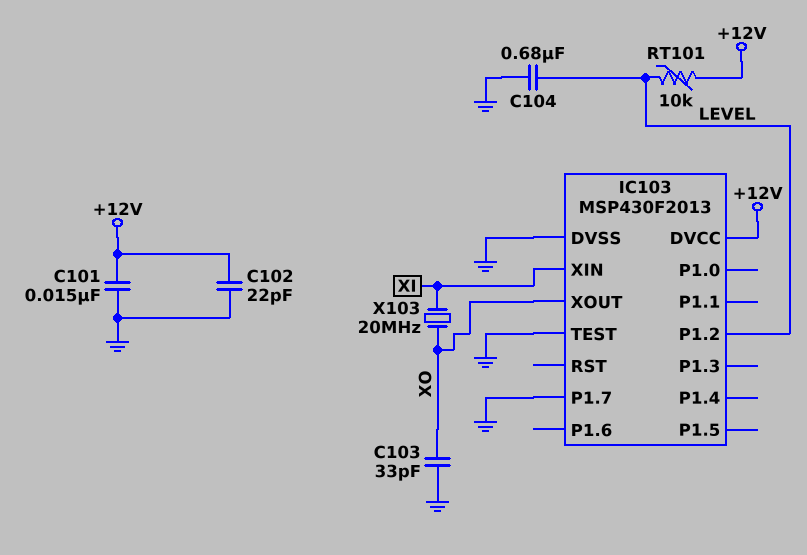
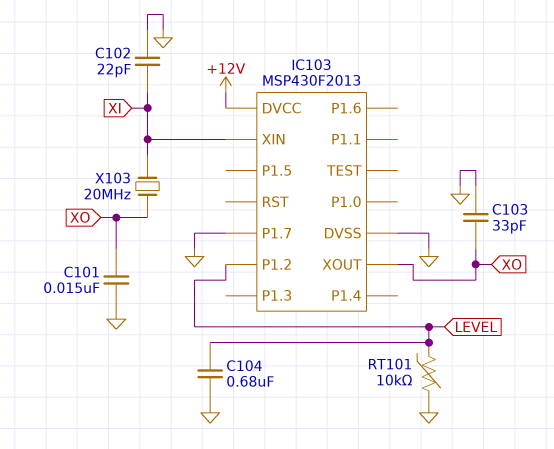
C101: 15nF (+12V, GND) -> 15nF (GND, XO)
C102: 22pF (+12V, GND) -> 22pF (GND, XI)
IC103 pin TEST: GND -> none
RT101: 10k (+12V, LEVEL) -> 10k (GND, LEVEL)

